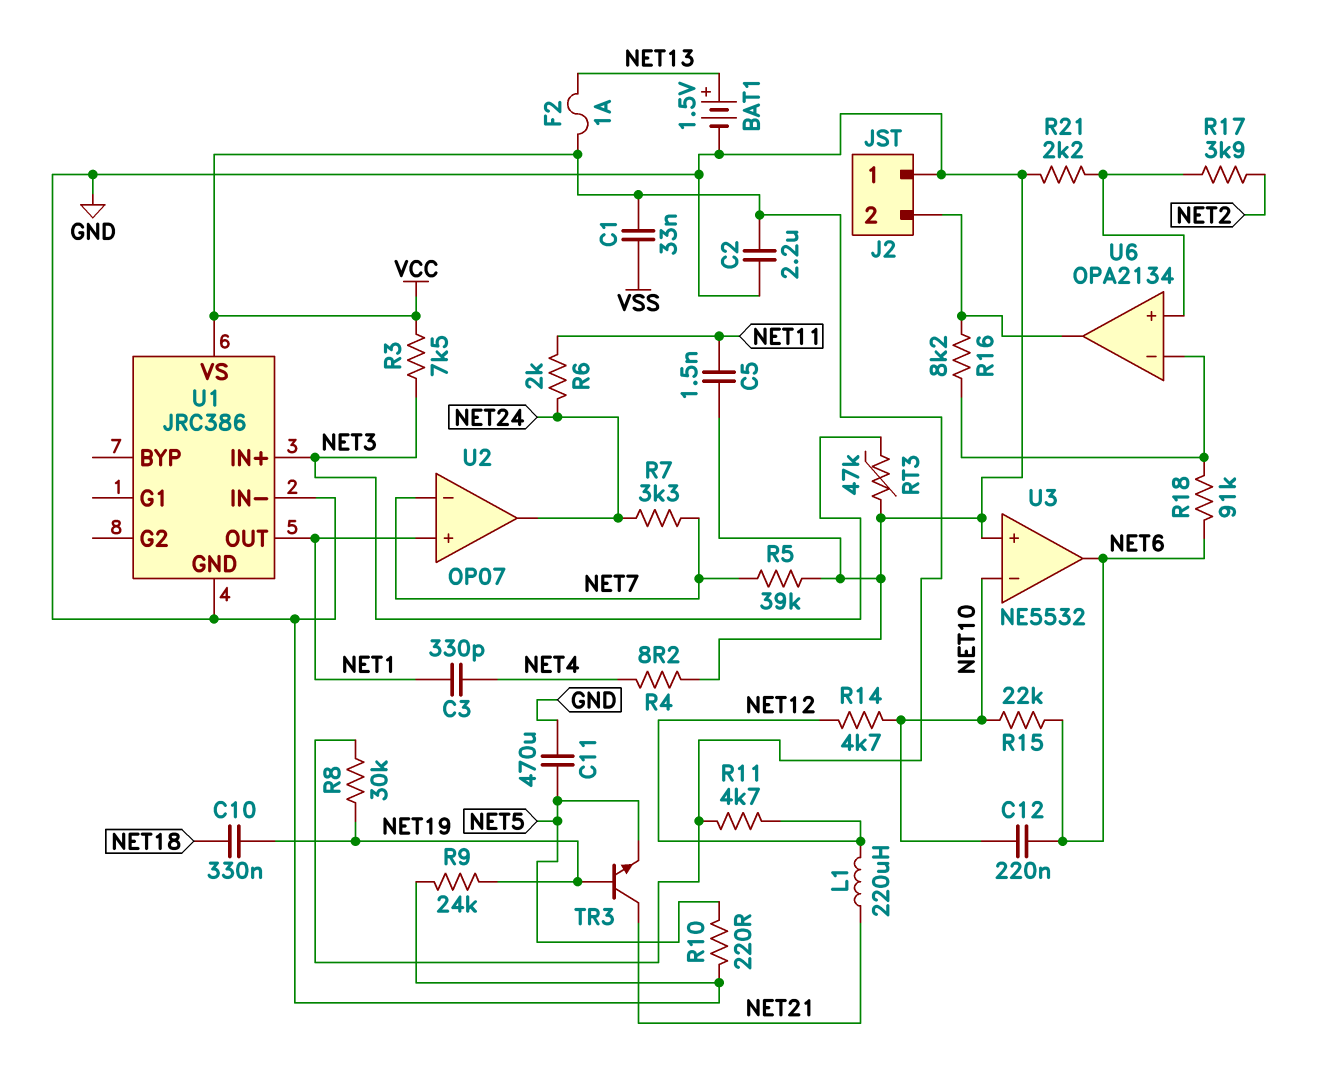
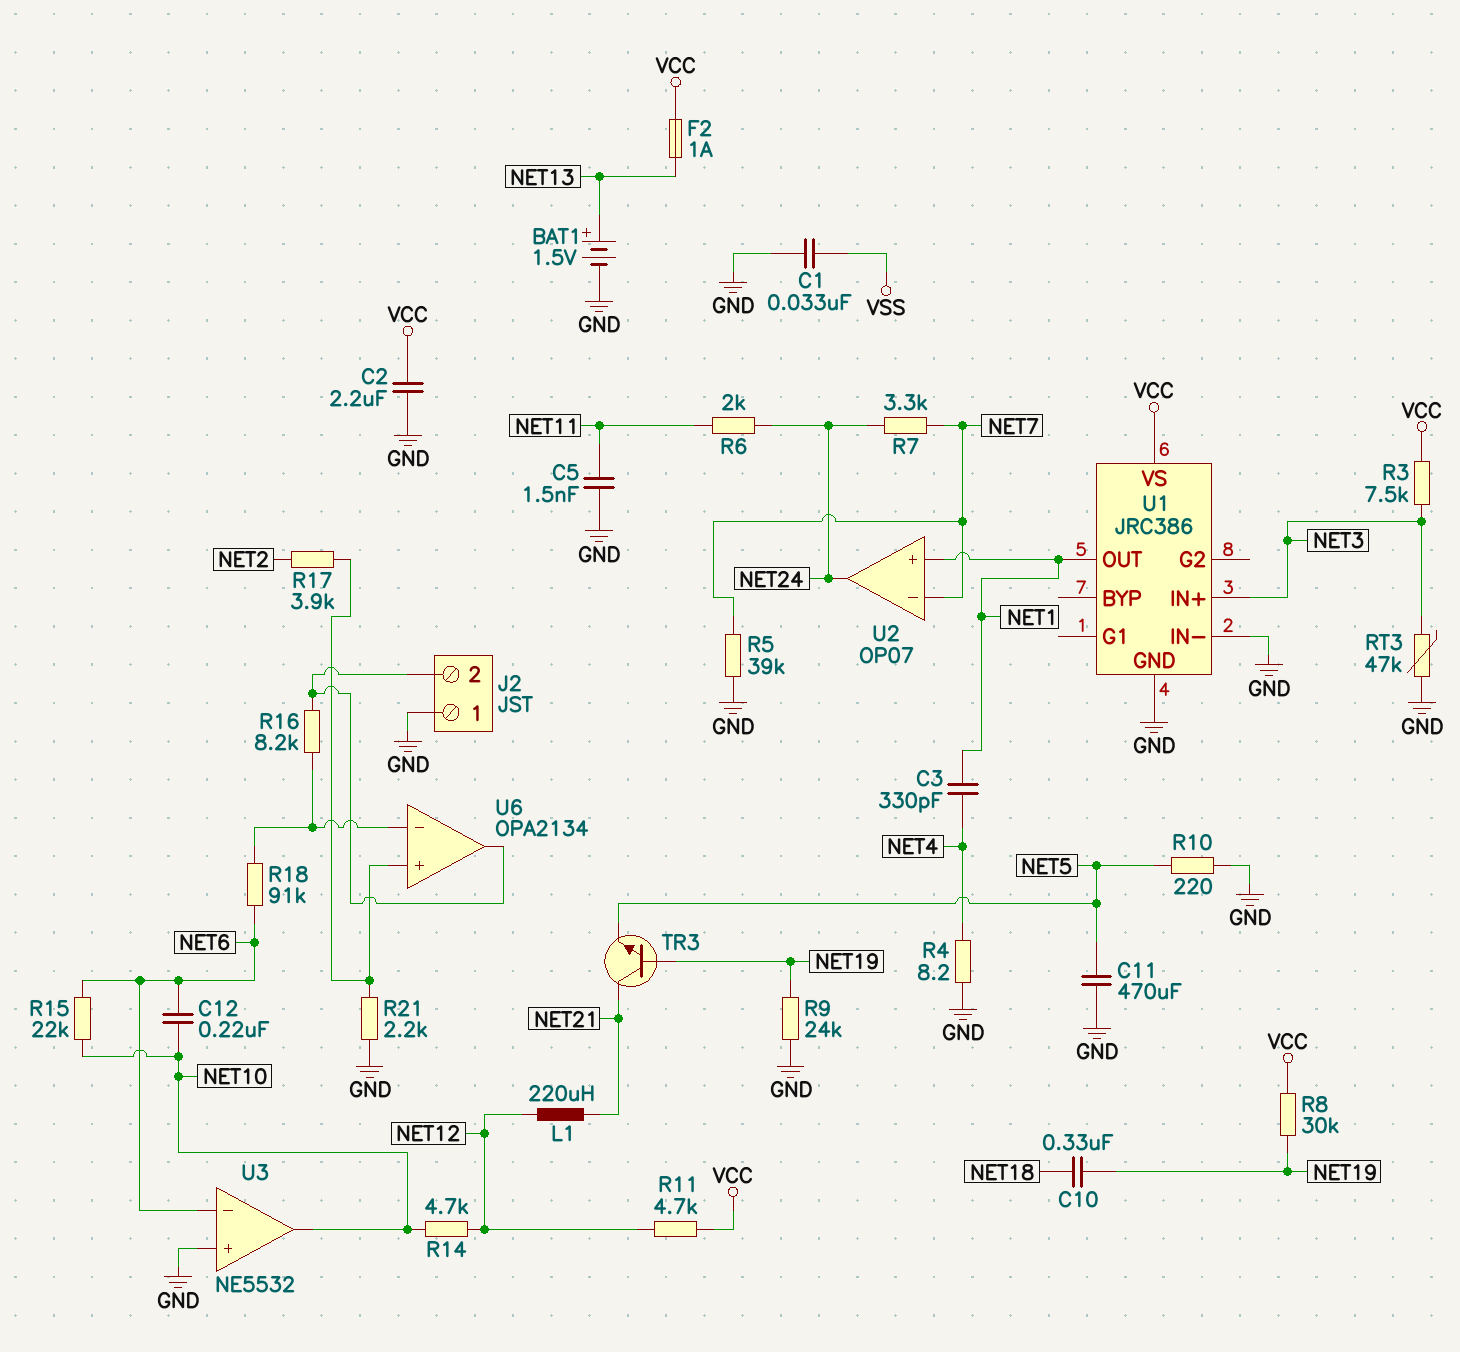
C1: 33nF (VCC, VSS) -> 33nF (GND, VSS)
U3 pin in-: NET10 -> NET6
U3 pin out: NET6 -> NET10

